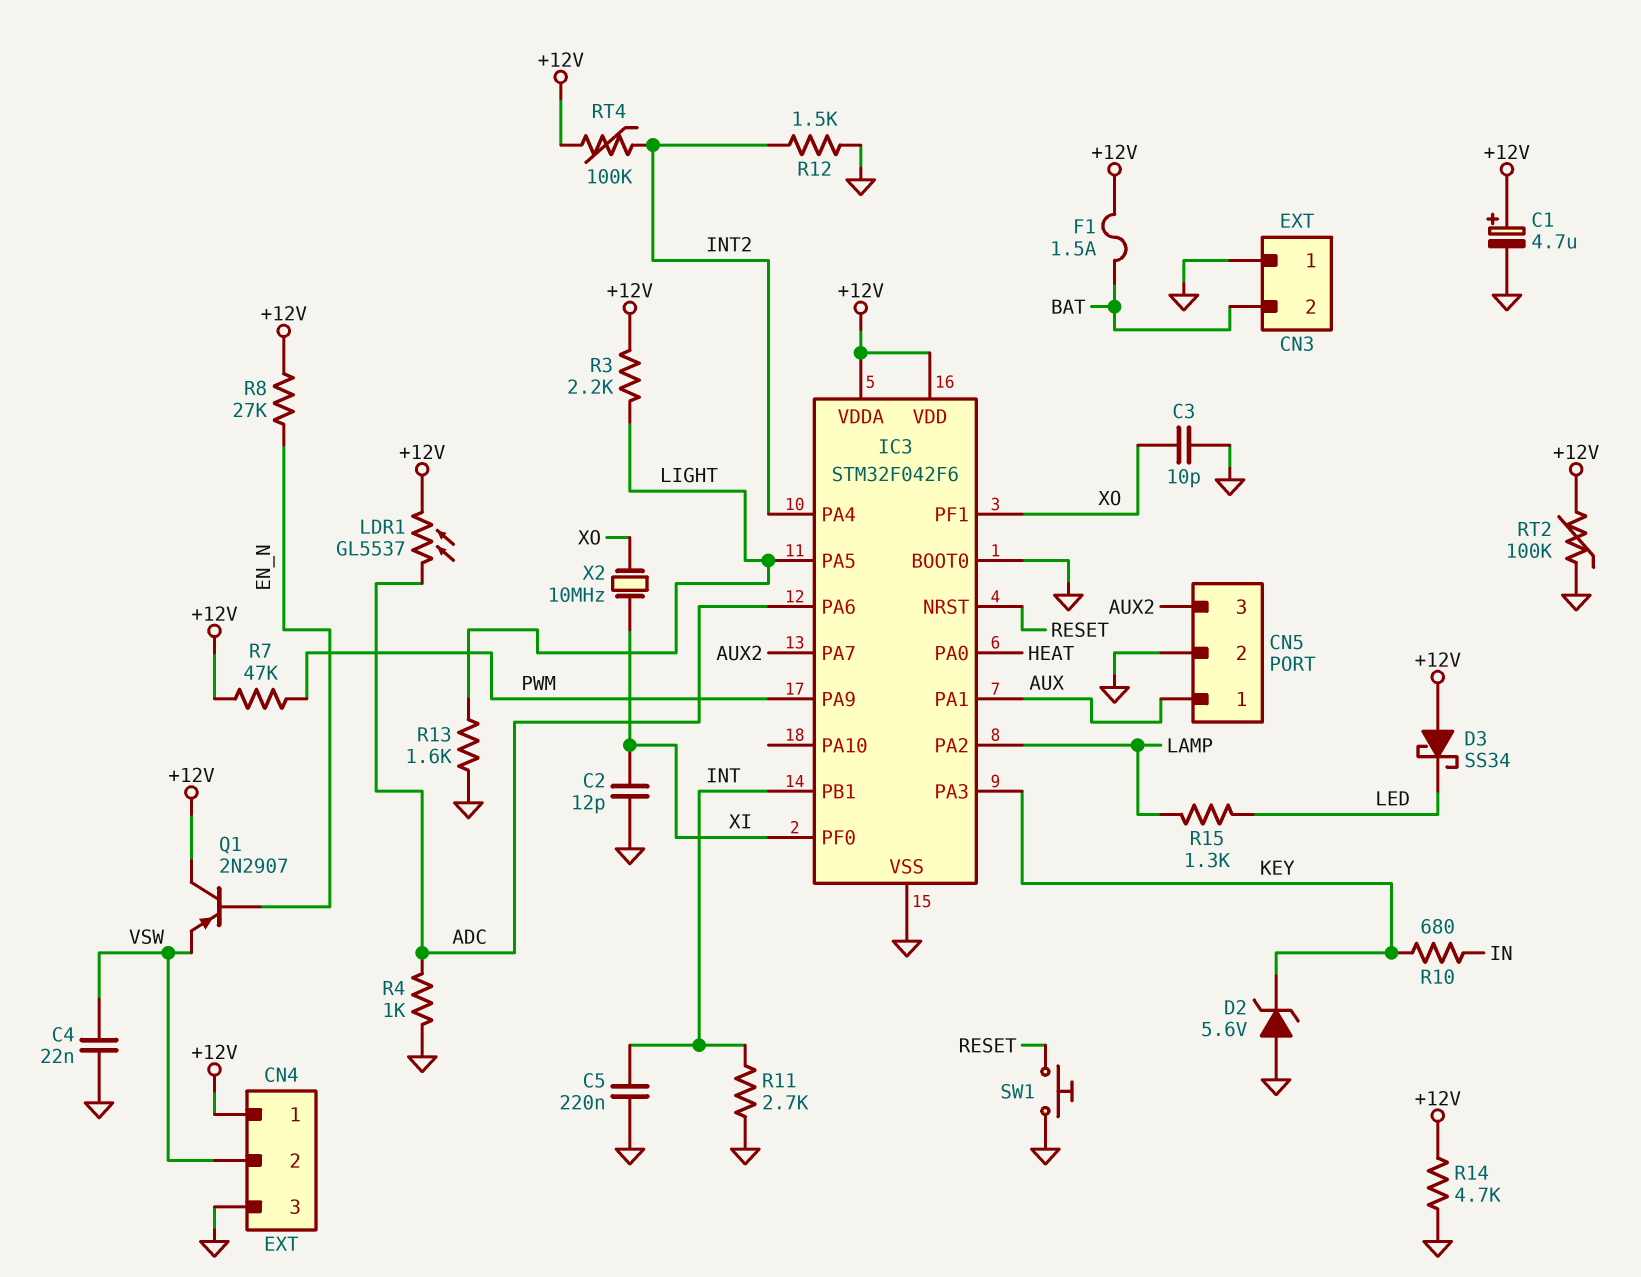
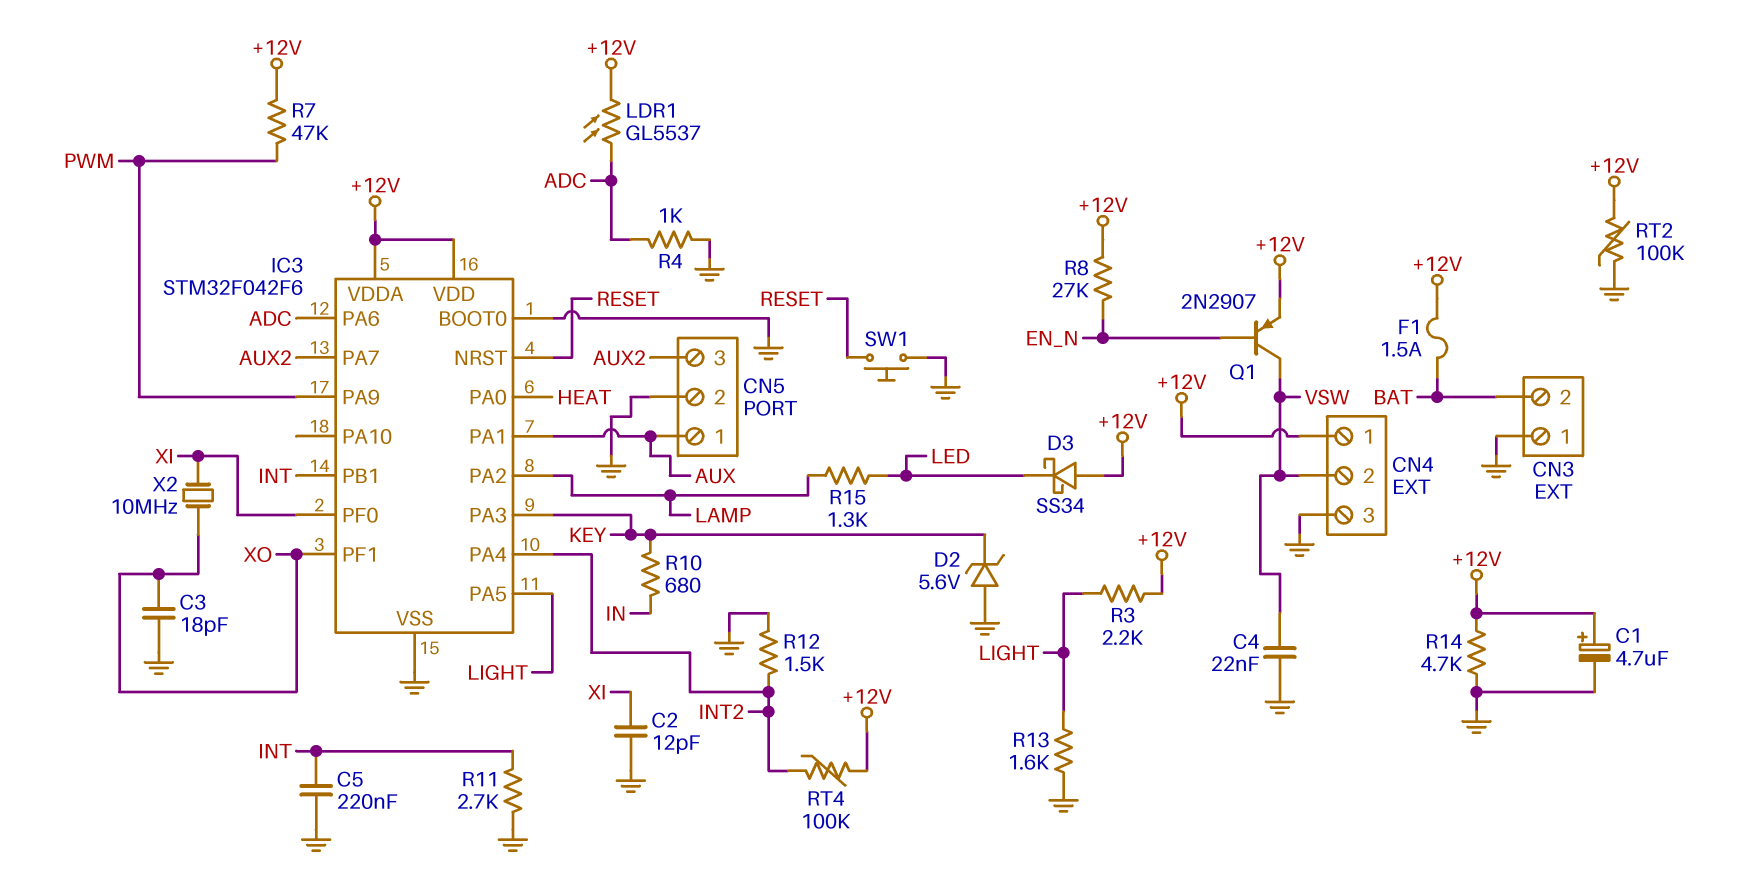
C3: 10pF (GND, XO) -> 18pF (GND, XO)
Q1: PNP 2N2907 (B EN_N, C +12V, E VSW) -> PNP 2N2907 (B EN_N, C VSW, E +12V)

